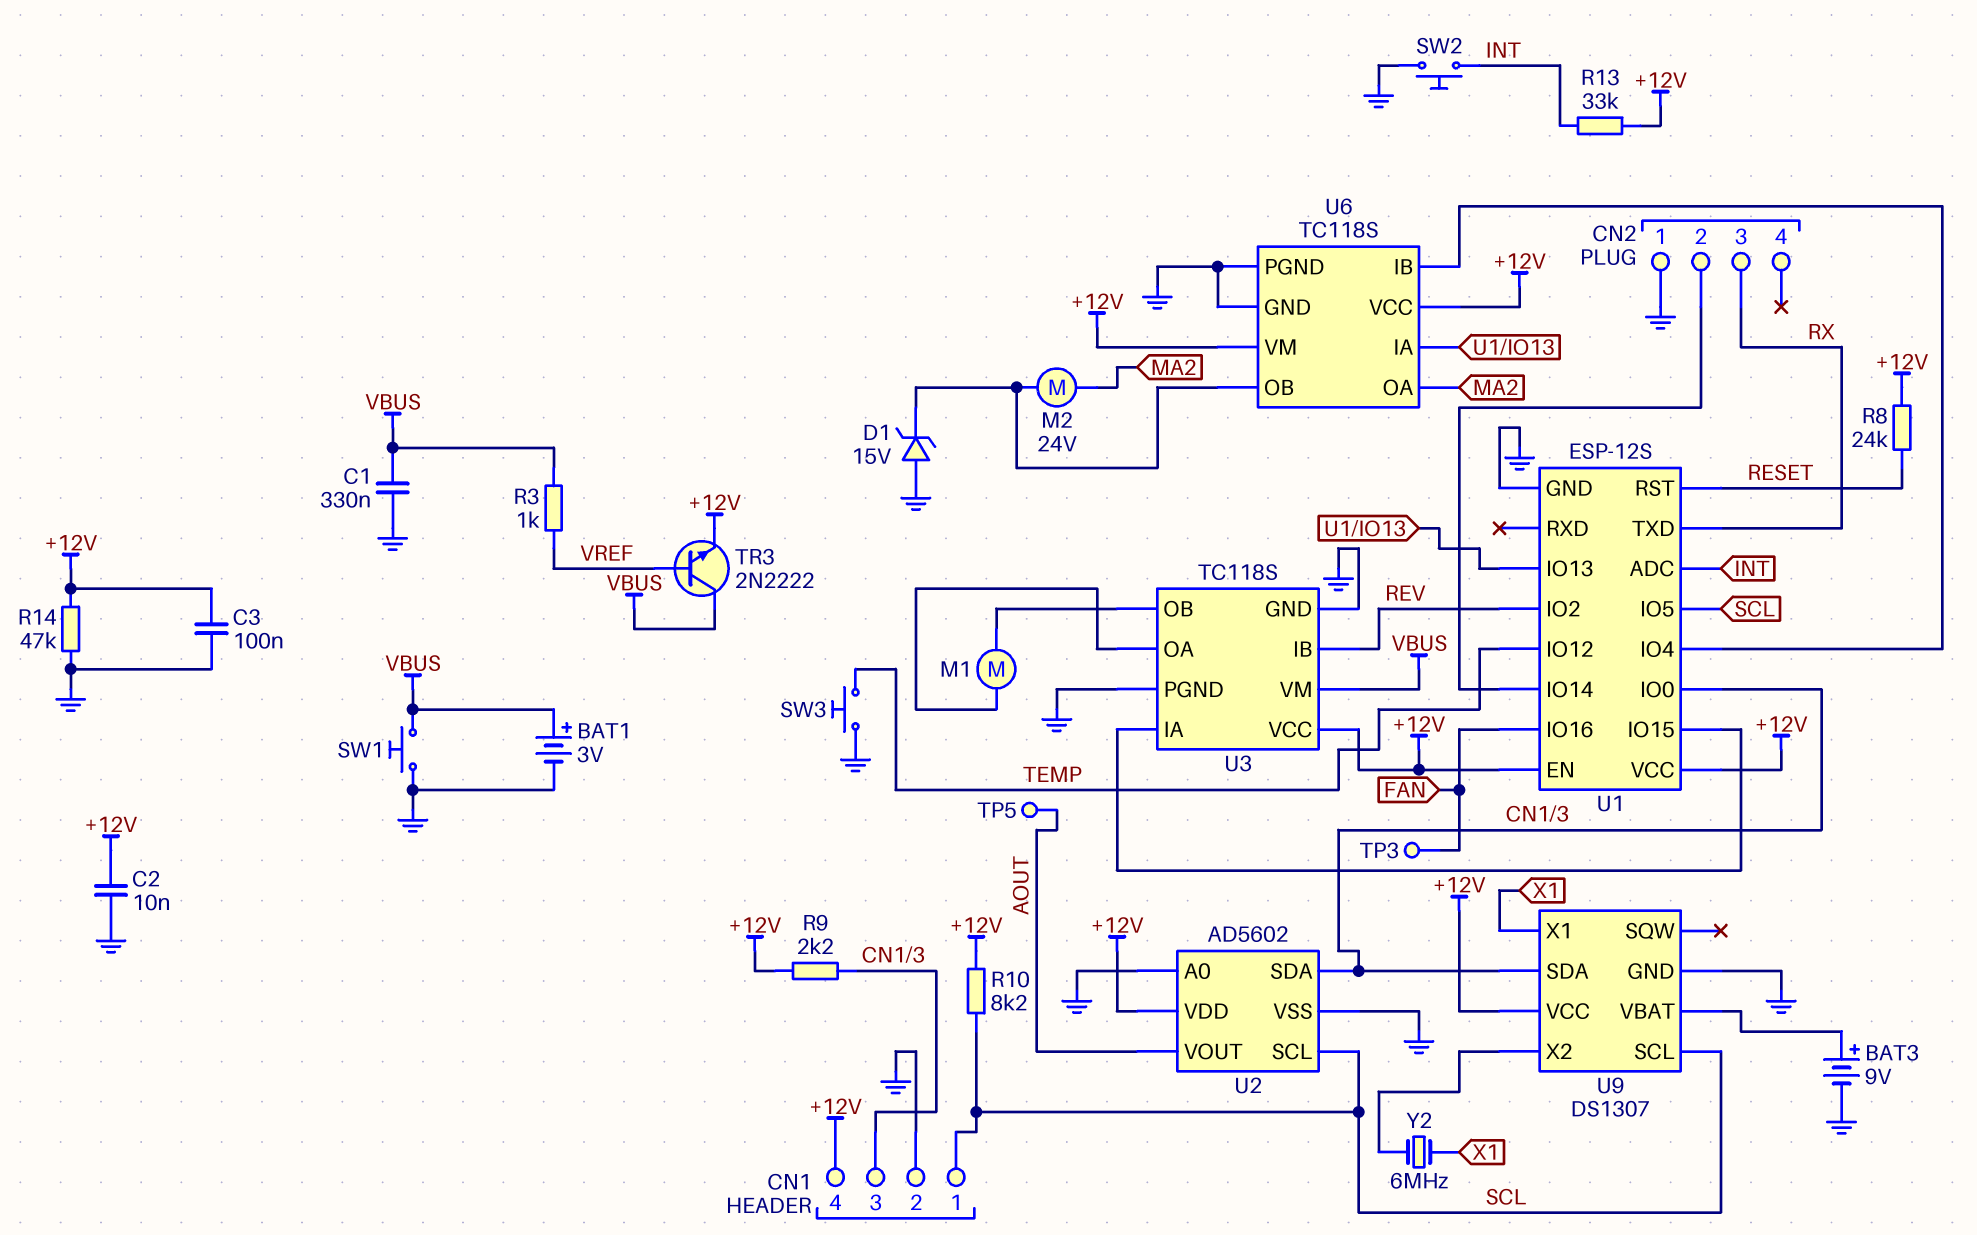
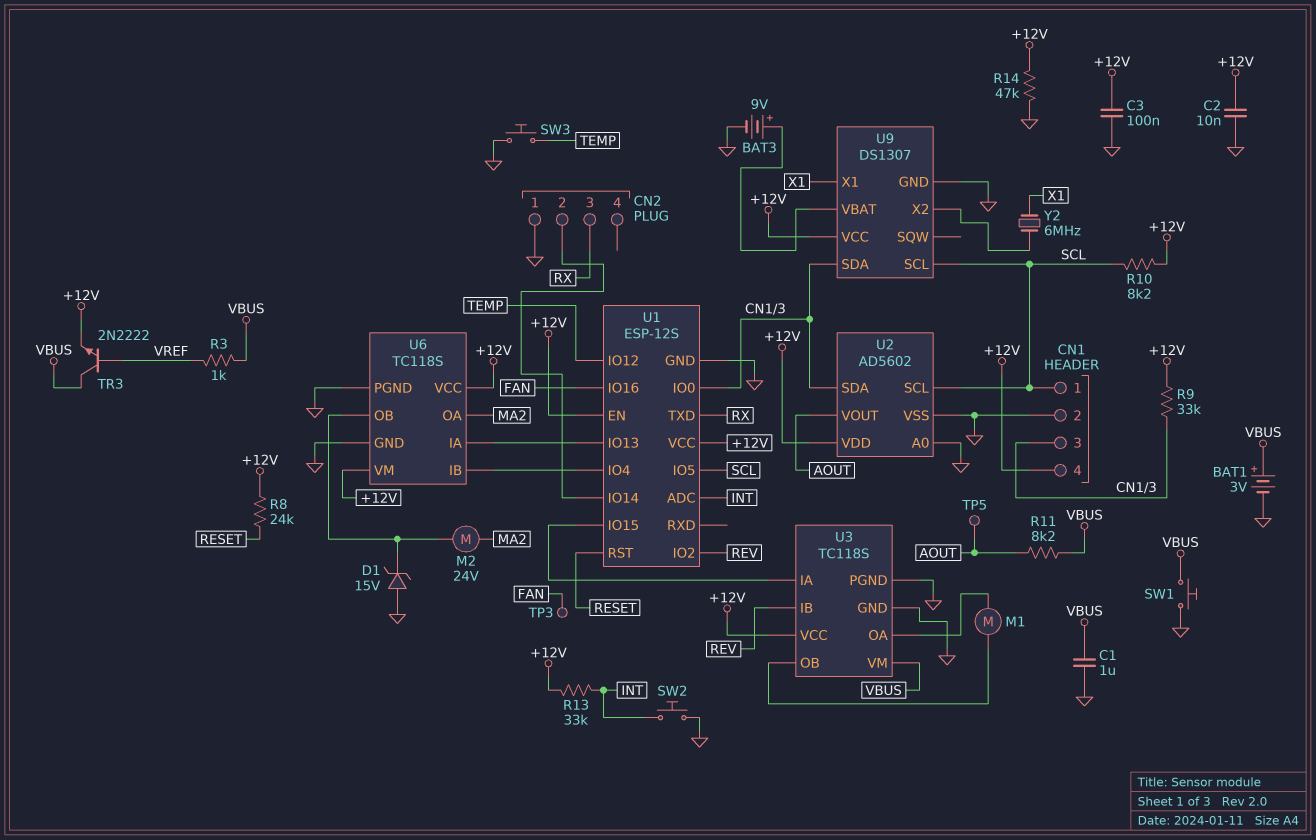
C1: 330nF (GND, VBUS) -> 1uF (GND, VBUS)
R9: 2.2k (+12V, CN1/3) -> 33k (+12V, CN1/3)
R11: none -> 8.2k (AOUT, VBUS)

